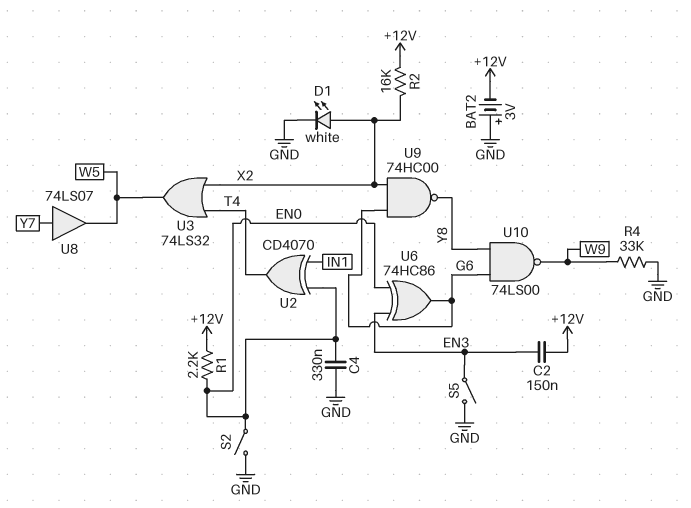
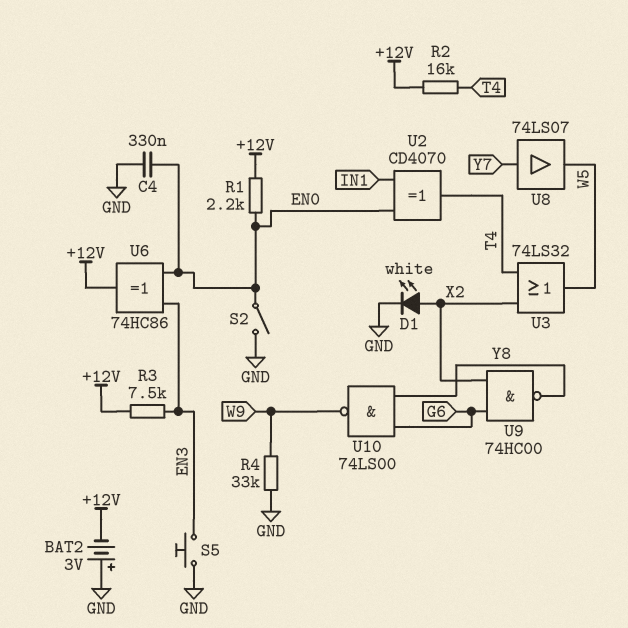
C2: 150nF (+12V, EN3) -> none
R2: 16k (+12V, X2) -> 16k (+12V, T4)
R3: none -> 7.5k (+12V, EN3)
S5: switch (EN3, GND) -> button (EN3, GND)
U6: XOR 74HC86 (in EN0, in EN3, out G6) -> XOR 74HC86 (in EN0, in EN3, out +12V)

